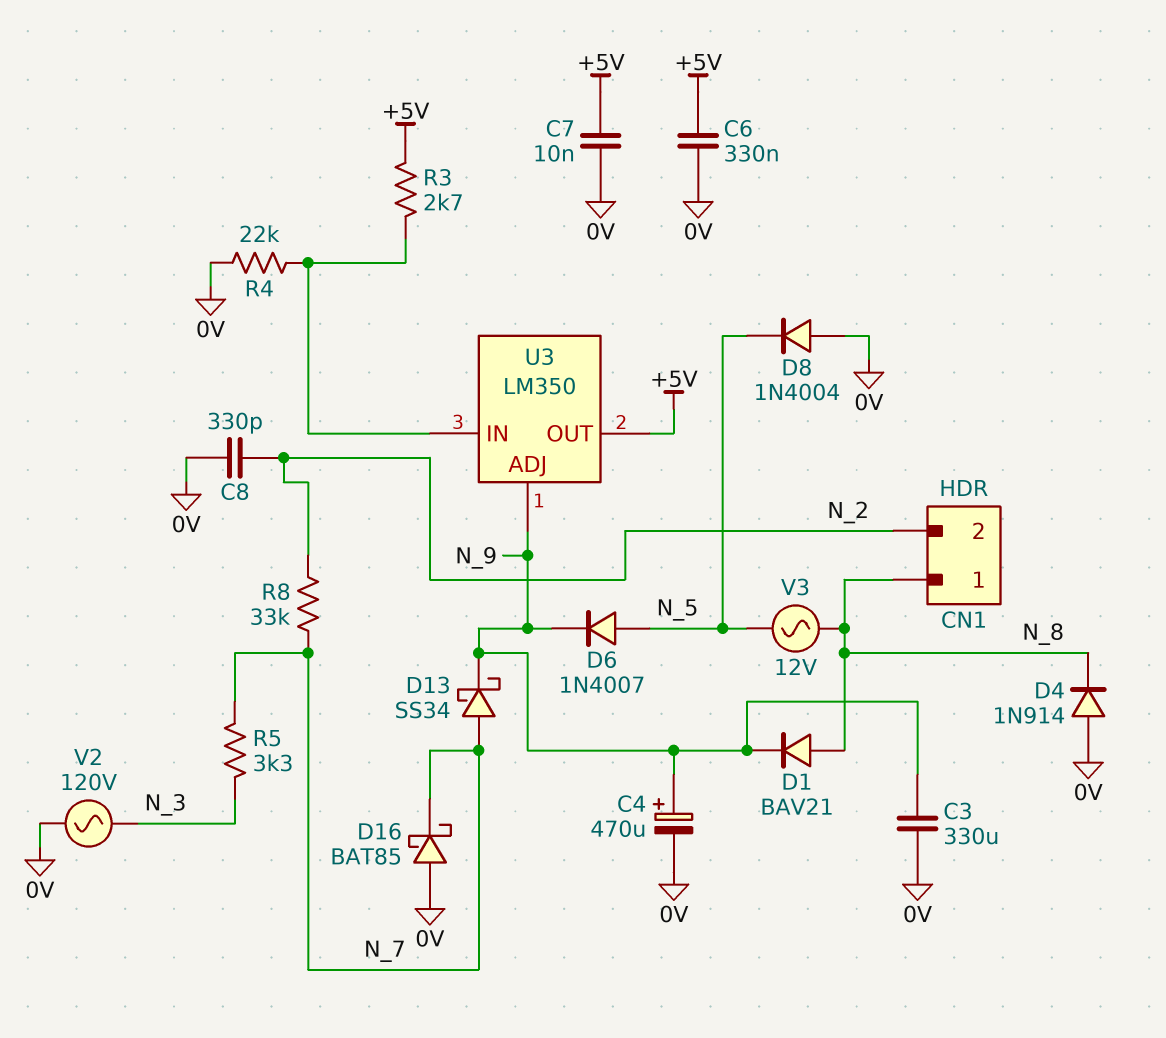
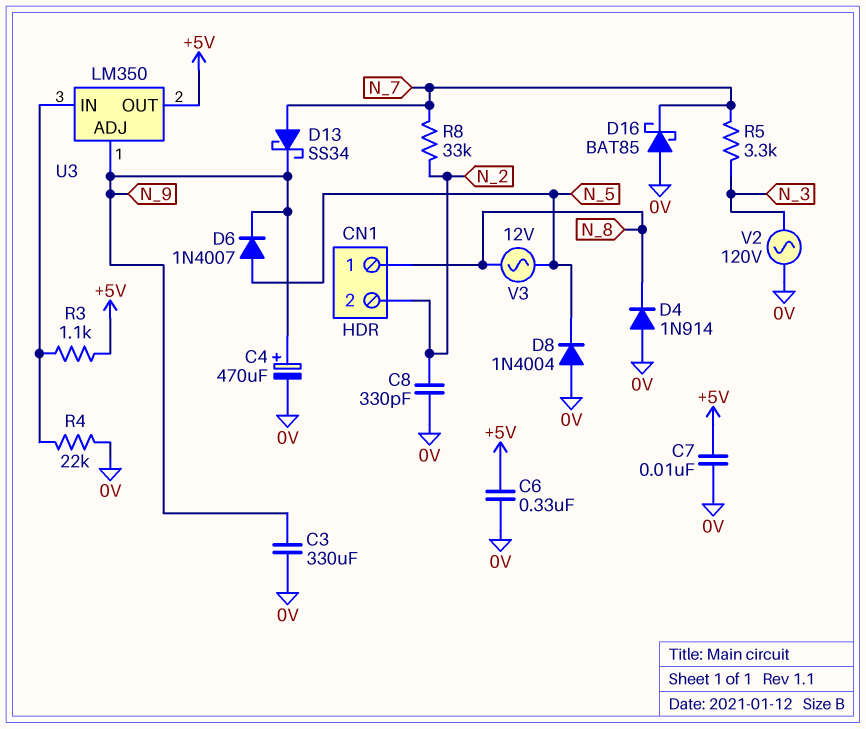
D1: diode BAV21 (A N_8, K N_9) -> none
R3: 2.7k (+5V, U3/IN) -> 1.1k (+5V, U3/IN)

